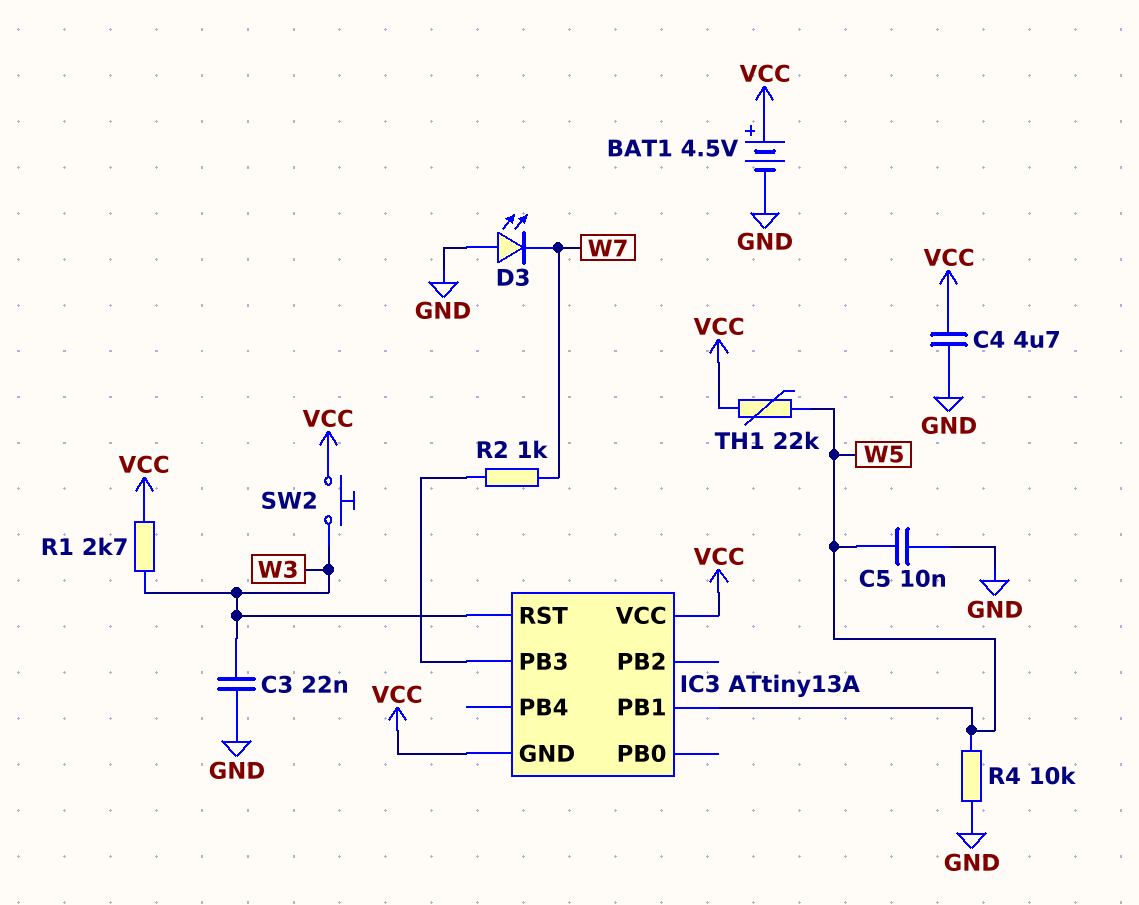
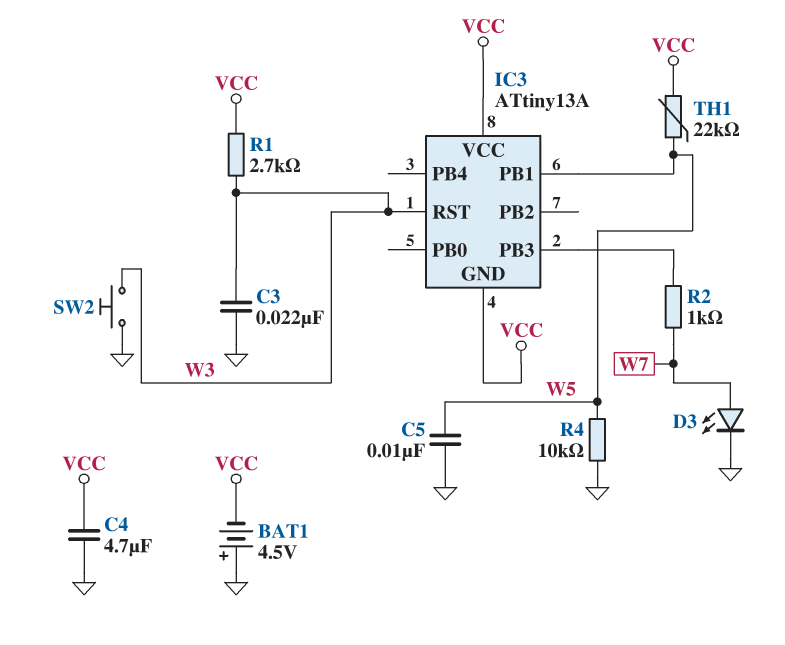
BAT1: 4.5V (plus VCC, minus GND) -> 4.5V (plus GND, minus VCC)
D3: LED (A GND, K W7) -> LED (A W7, K GND)
SW2: button (VCC, W3) -> button (GND, W3)

